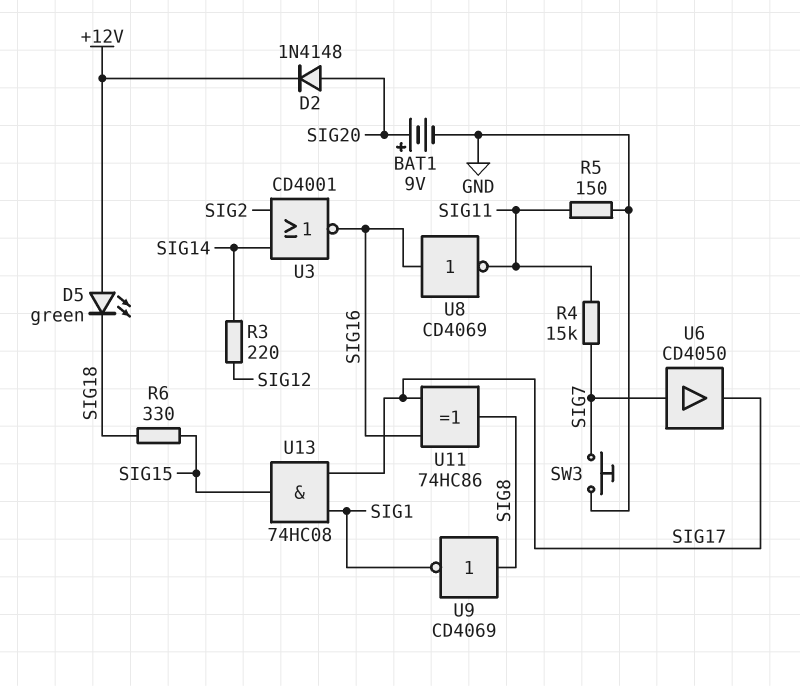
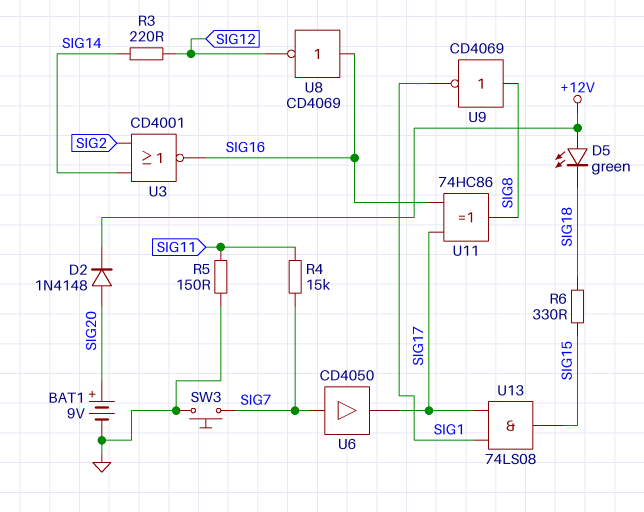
U8: NOT CD4069 (in SIG16, out SIG11) -> NOT CD4069 (in SIG16, out SIG12)
U13: AND 74HC08 (in SIG1, in SIG17, out SIG15) -> AND 74LS08 (in SIG1, in SIG17, out SIG15)

